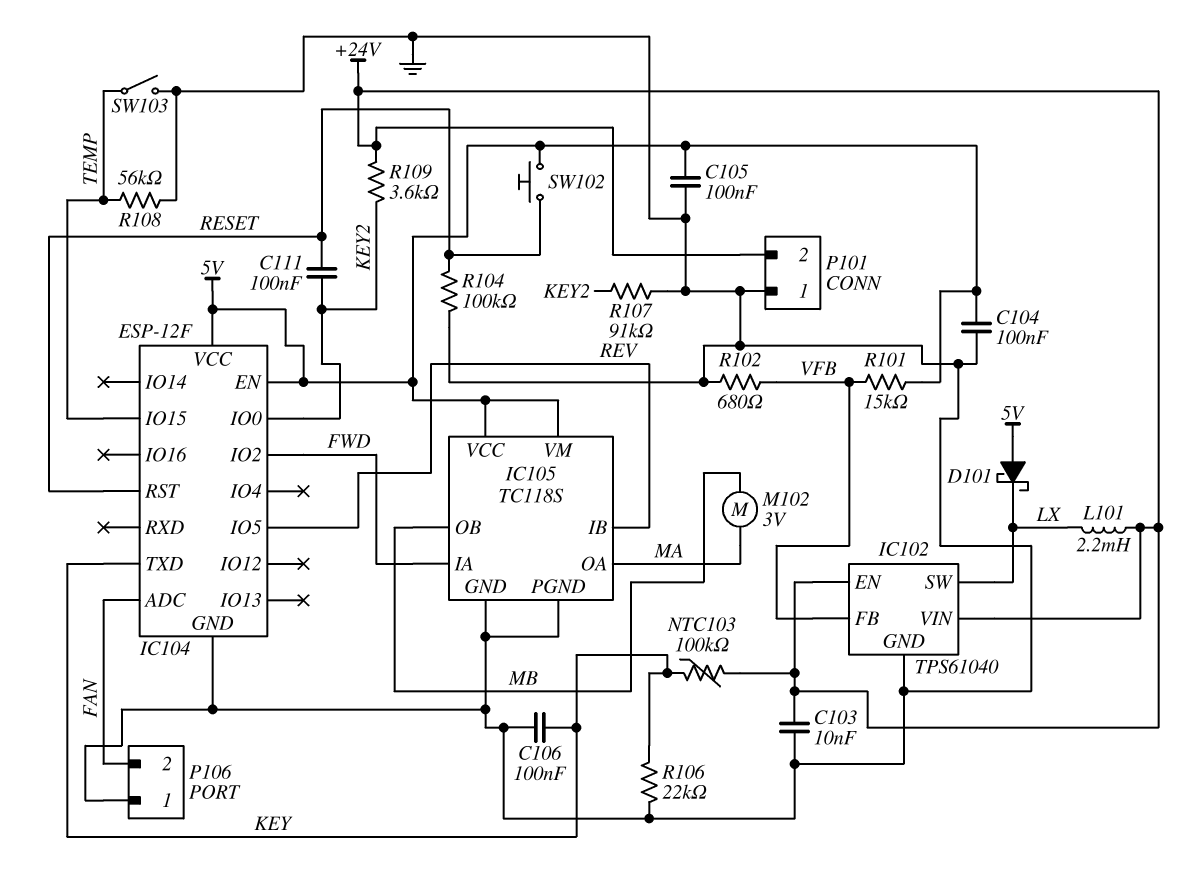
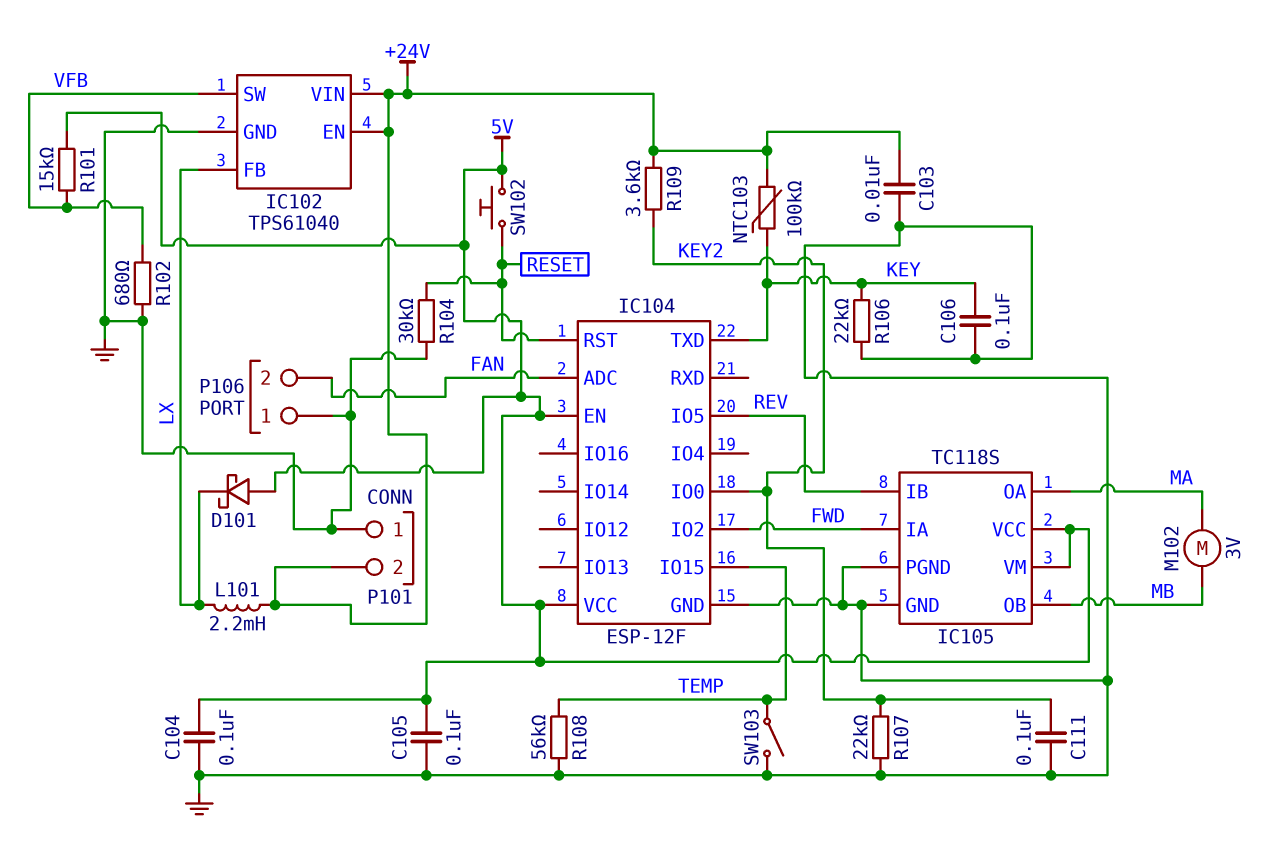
C111: 100nF (KEY2, RESET) -> 100nF (GND, KEY2)
IC102 pin FB: VFB -> LX
IC102 pin SW: LX -> VFB
R104: 100k (GND, RESET) -> 30k (GND, RESET)
R107: 91k (GND, KEY2) -> 22k (GND, KEY2)

